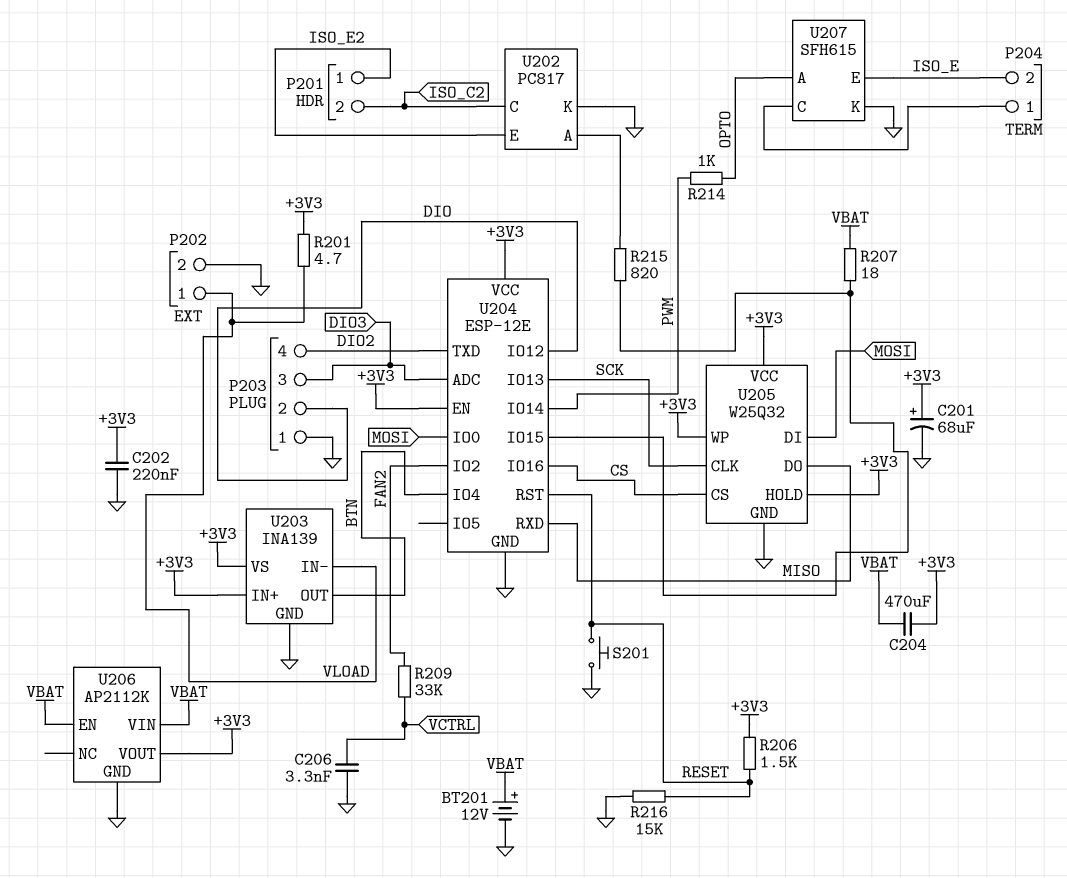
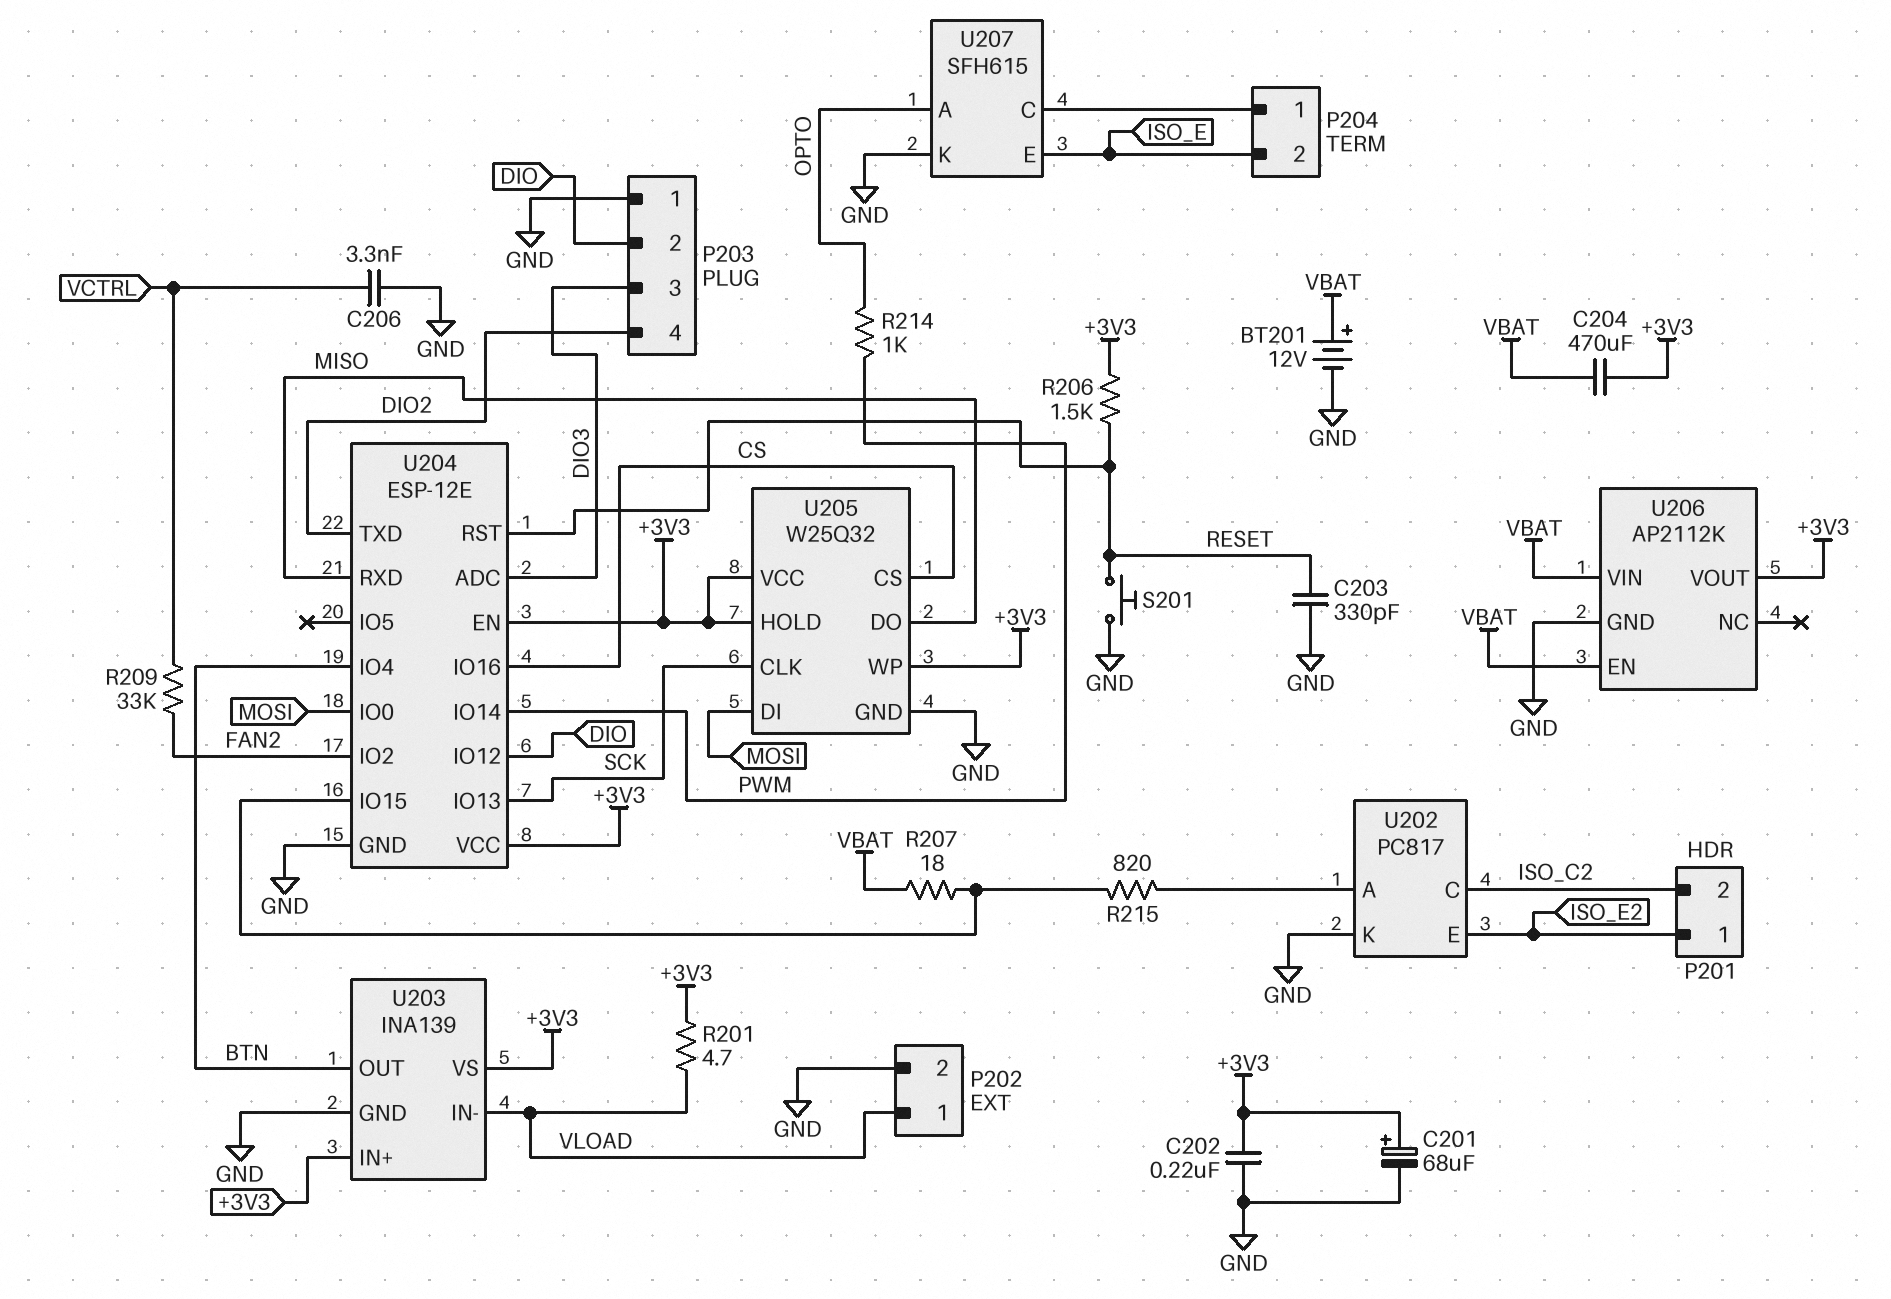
C203: none -> 330pF (GND, RESET)
R216: 15k (GND, RESET) -> none

